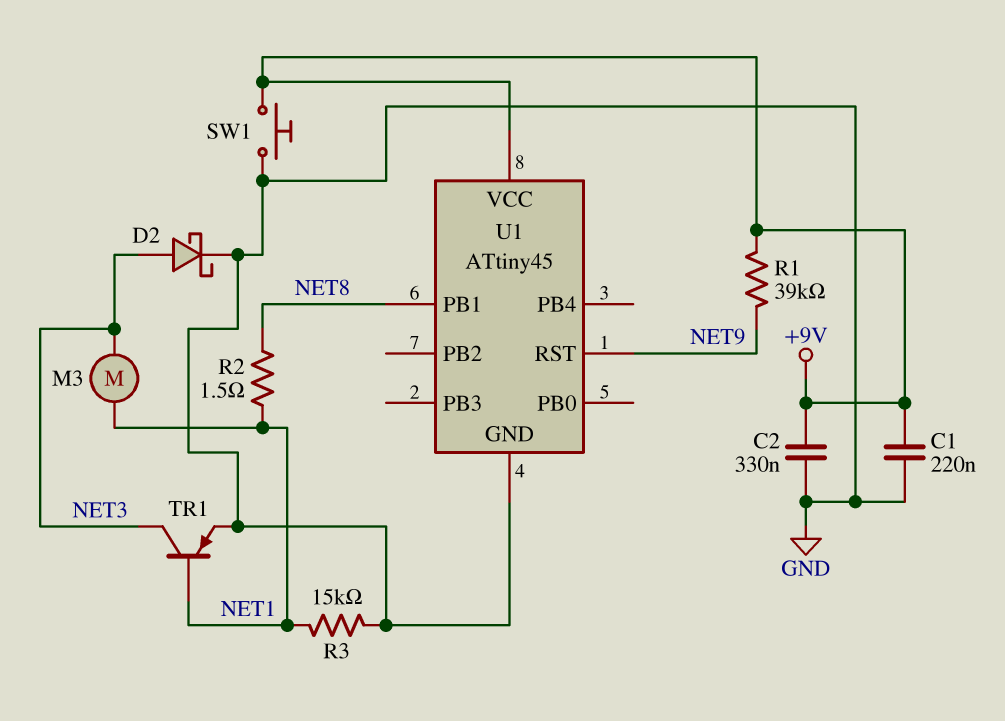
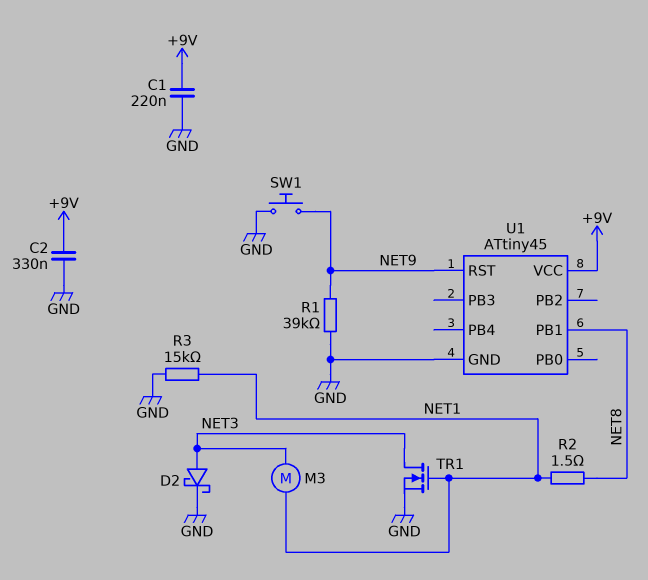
R1: 39k (+9V, NET9) -> 39k (GND, NET9)
SW1: button (+9V, GND) -> button (GND, NET9)
TR1: PNP (B NET1, C NET3, E GND) -> NMOS (G NET1, D NET3, S GND)

